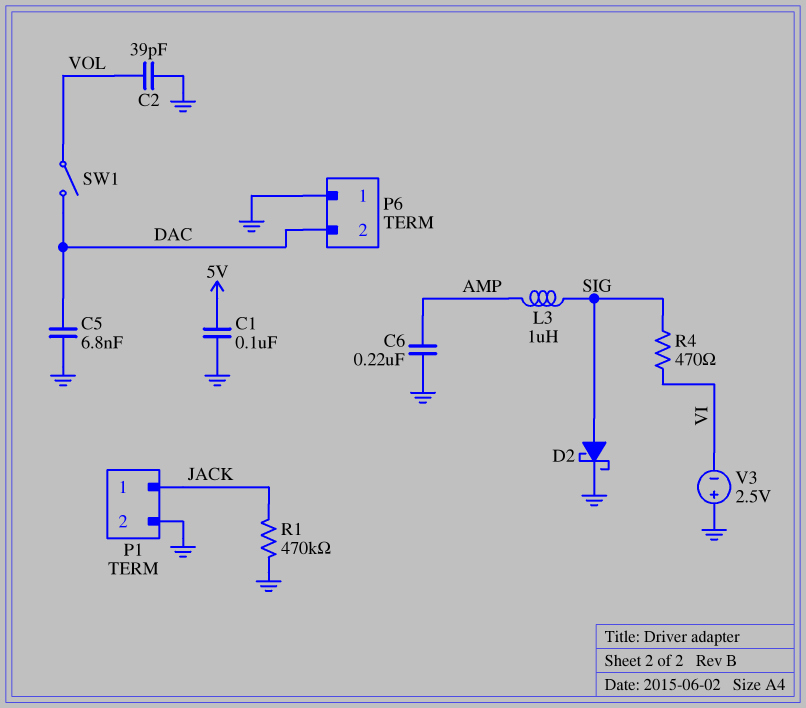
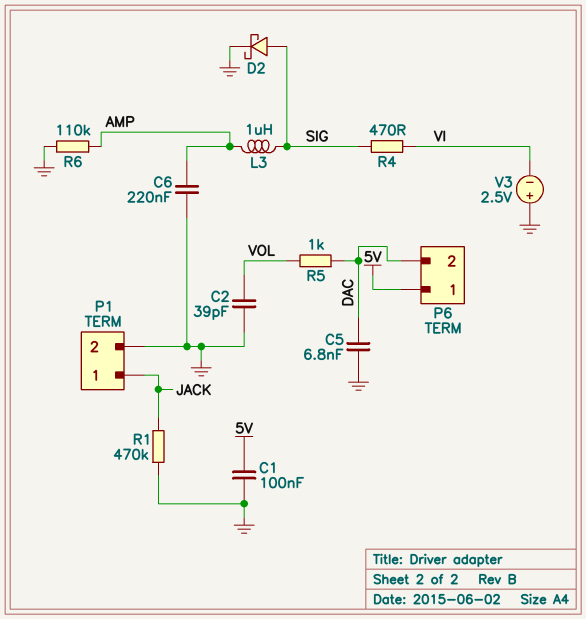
P6 pin 1: GND -> 5V
R5: none -> 1k (DAC, VOL)
R6: none -> 110k (AMP, GND)
SW1: switch (DAC, VOL) -> none

